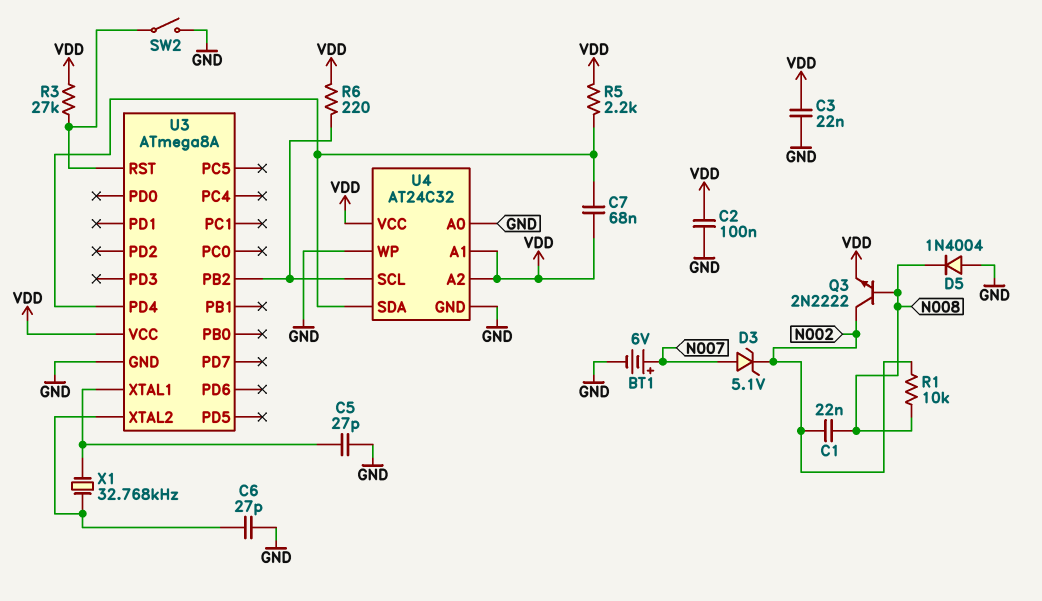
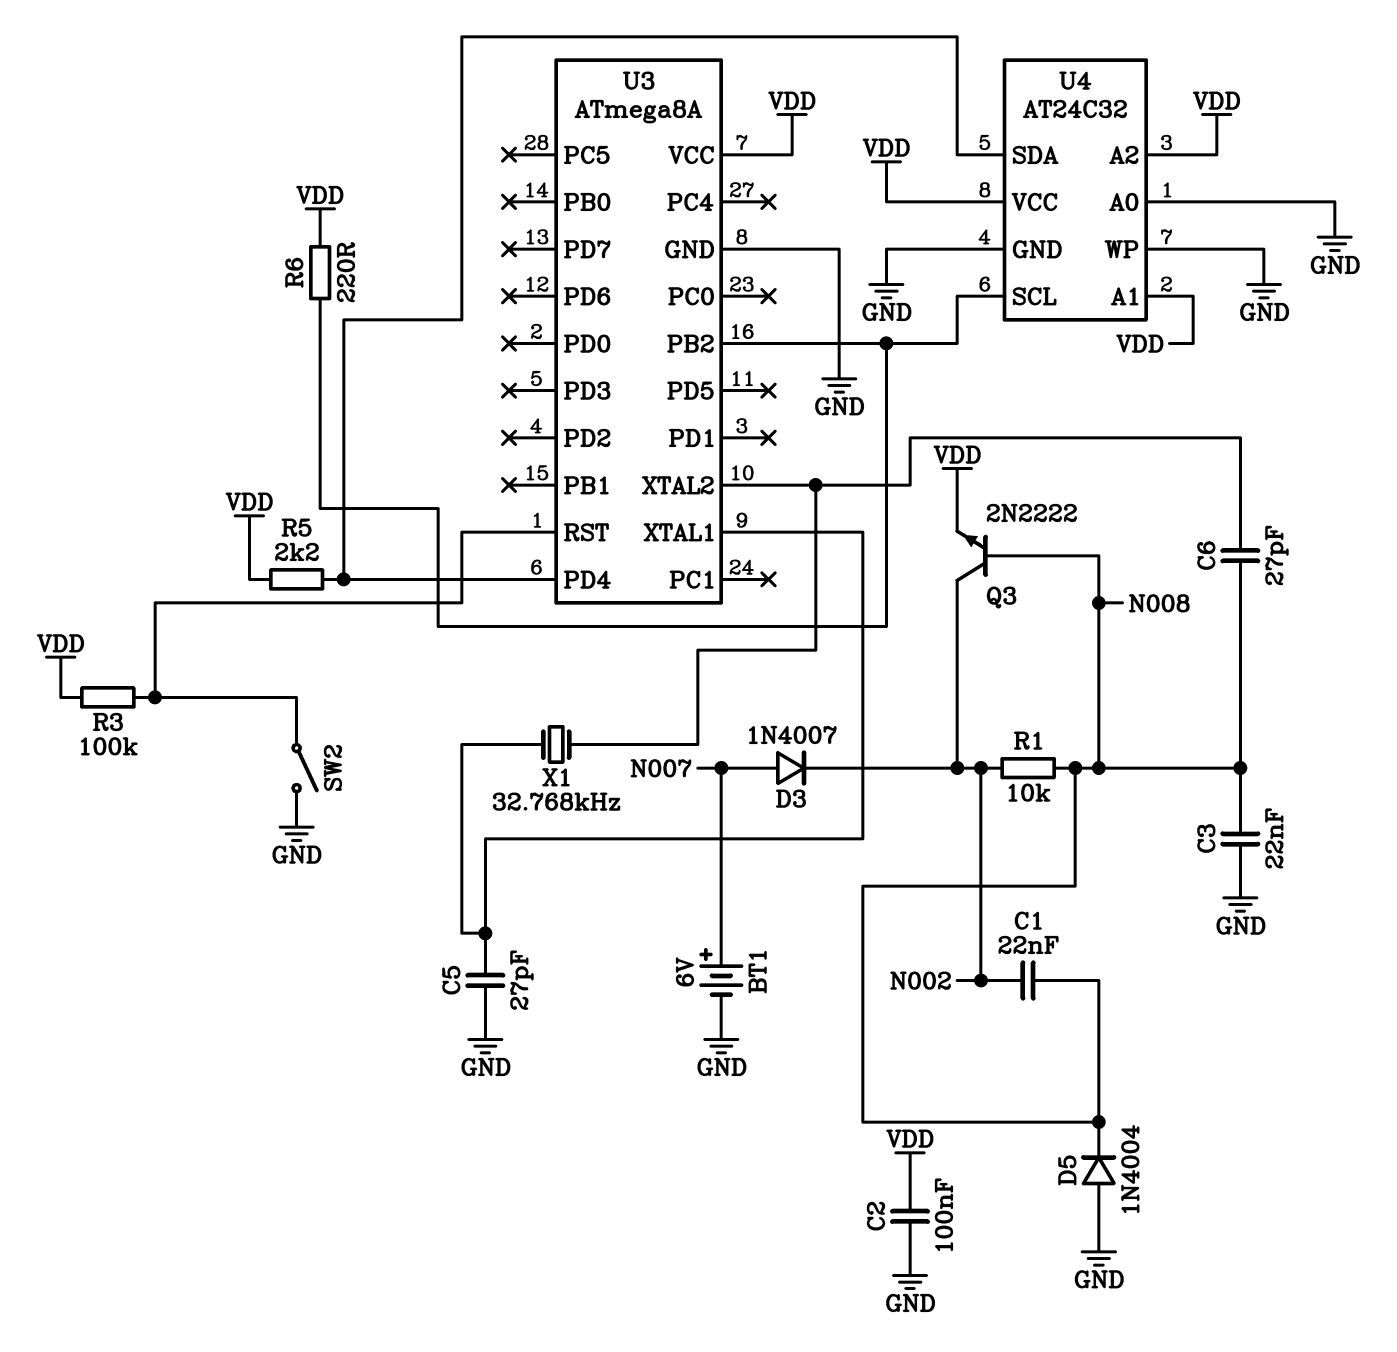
C3: 22nF (GND, VDD) -> 22nF (GND, N008)
C6: 27pF (GND, U3/XTAL2) -> 27pF (N008, U3/XTAL2)
C7: 68nF (U3/PD4, VDD) -> none
D3: zener 5.1V (A N007, K N002) -> diode 1N4007 (A N007, K N002)
R3: 27k (U3/RST, VDD) -> 100k (U3/RST, VDD)

